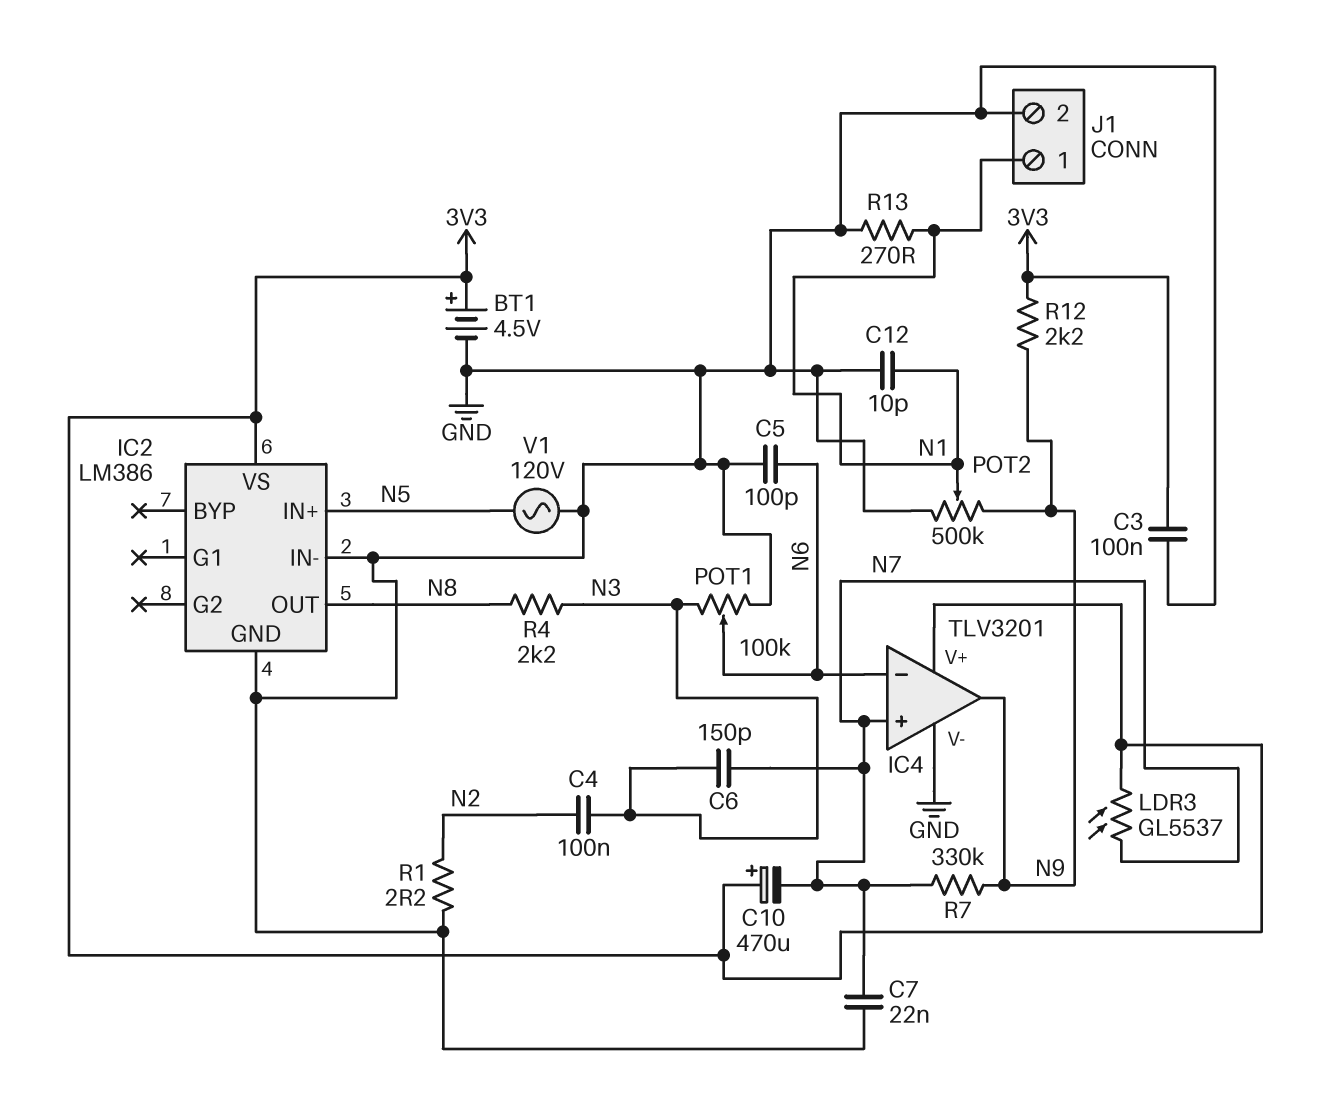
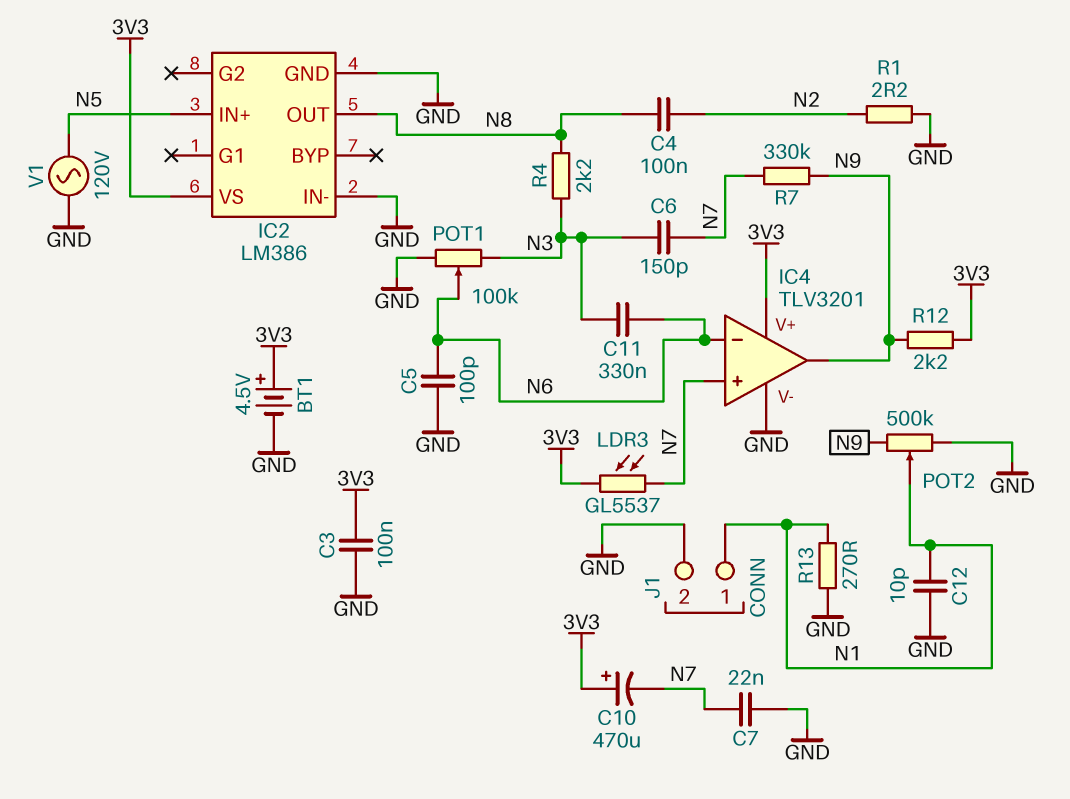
C4: 100nF (N2, N3) -> 100nF (N2, N8)
C11: none -> 330nF (N3, N6)

